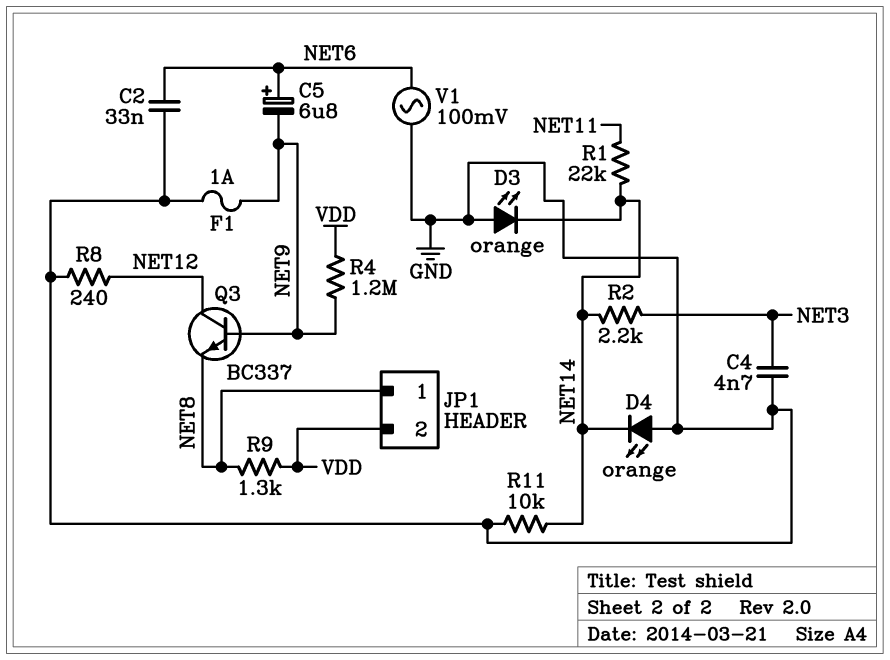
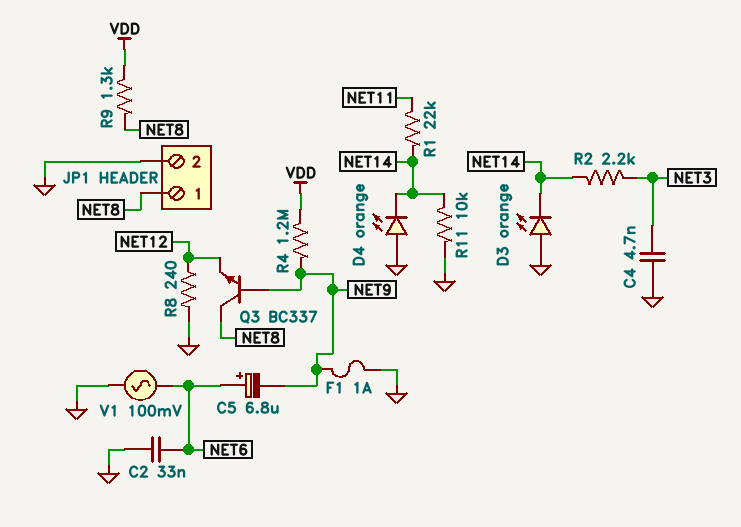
JP1 pin 2: VDD -> GND
Q3: NPN BC337 (B NET9, C NET12, E NET8) -> NPN BC337 (B NET9, C NET8, E NET12)

